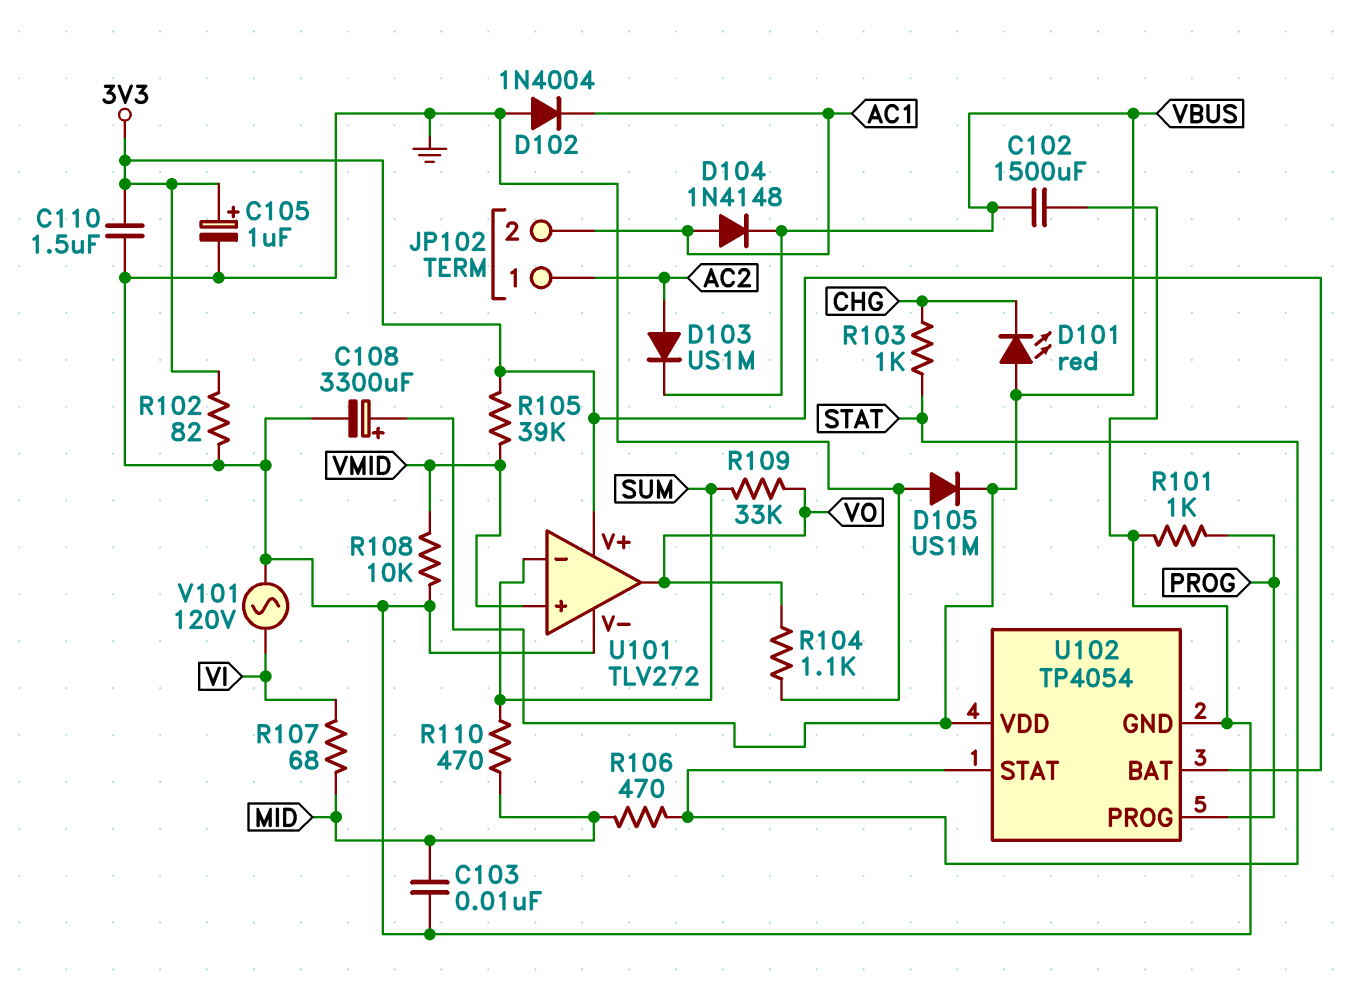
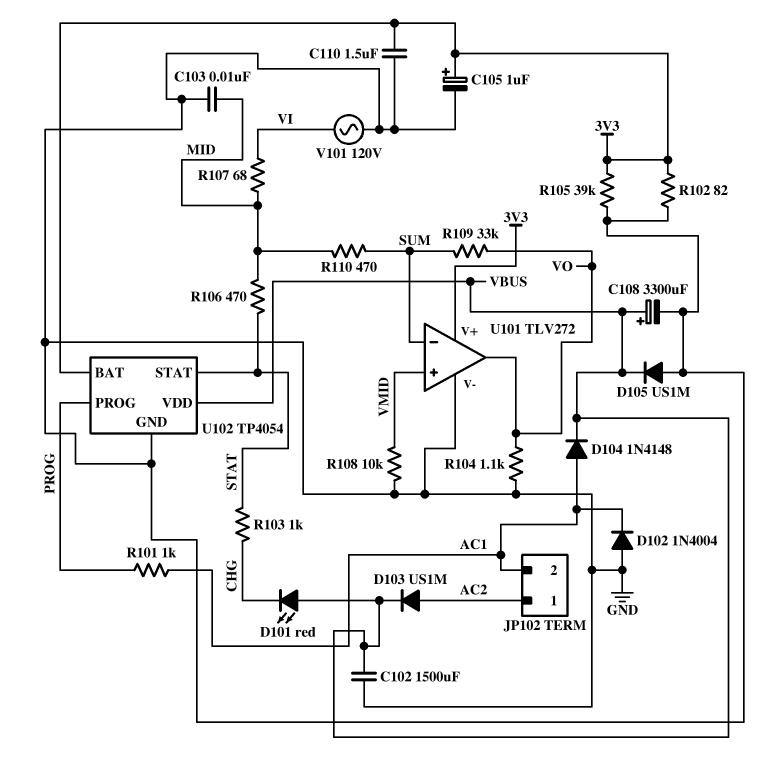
R101: 1k (GND, PROG) -> 1k (AC1, PROG)
R105: 39k (3V3, VMID) -> 39k (3V3, GND)

